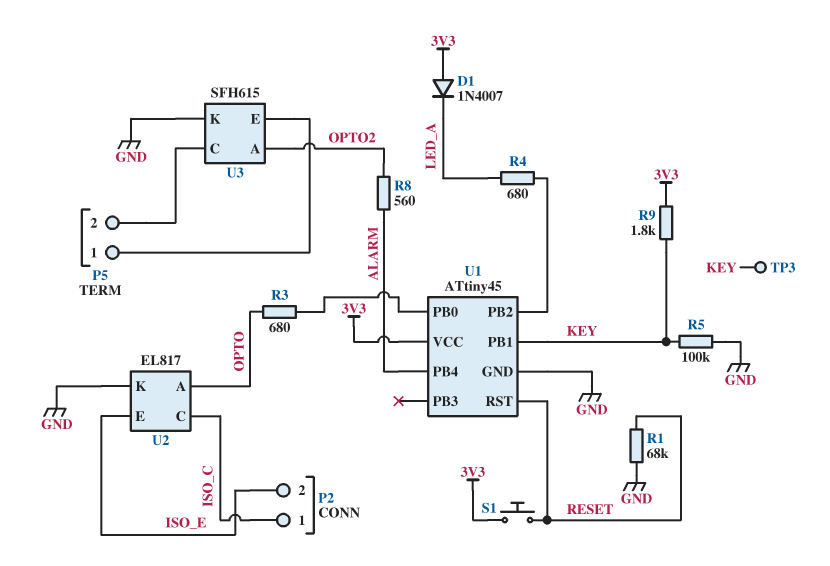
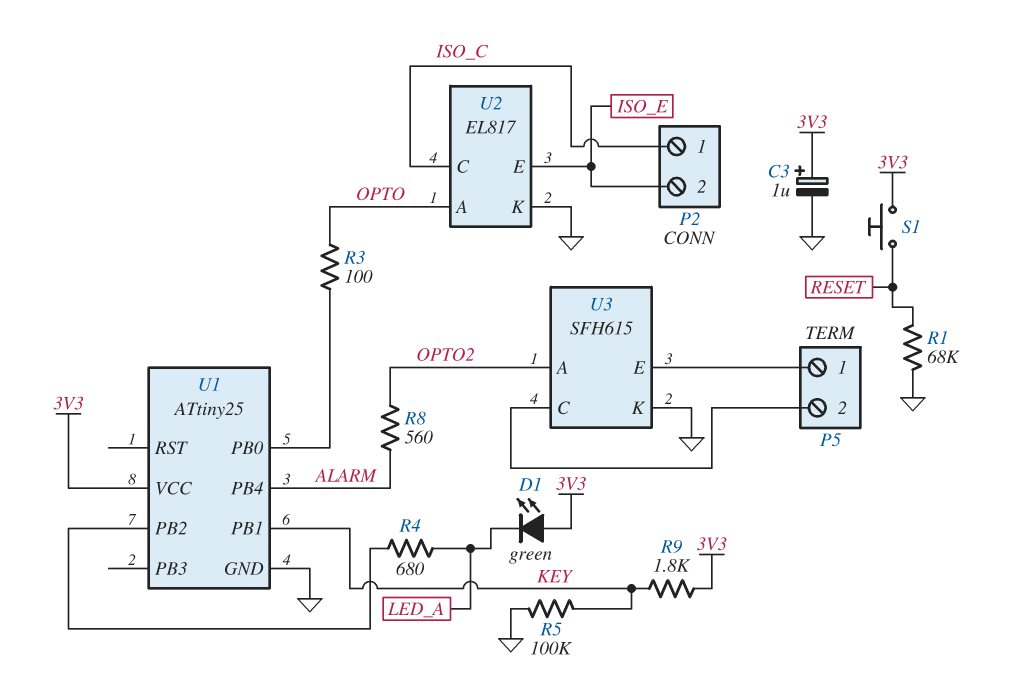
C3: none -> 1uF (plus 3V3, minus GND)
D1: diode 1N4007 (A 3V3, K LED_A) -> LED green (A 3V3, K LED_A)
R3: 680 (OPTO, U1/PB0) -> 100 (OPTO, U1/PB0)
TP3: test point (KEY) -> none
U1: ATtiny45 -> ATtiny25
U1 pin RST: RESET -> none

